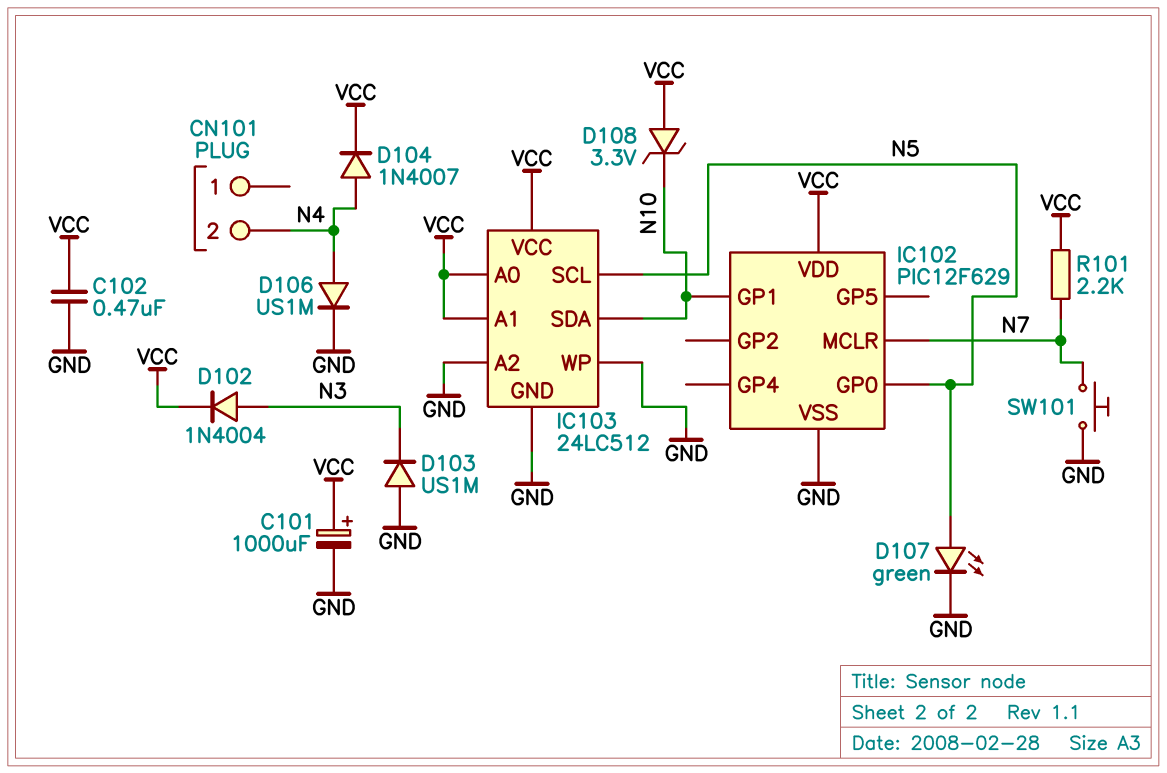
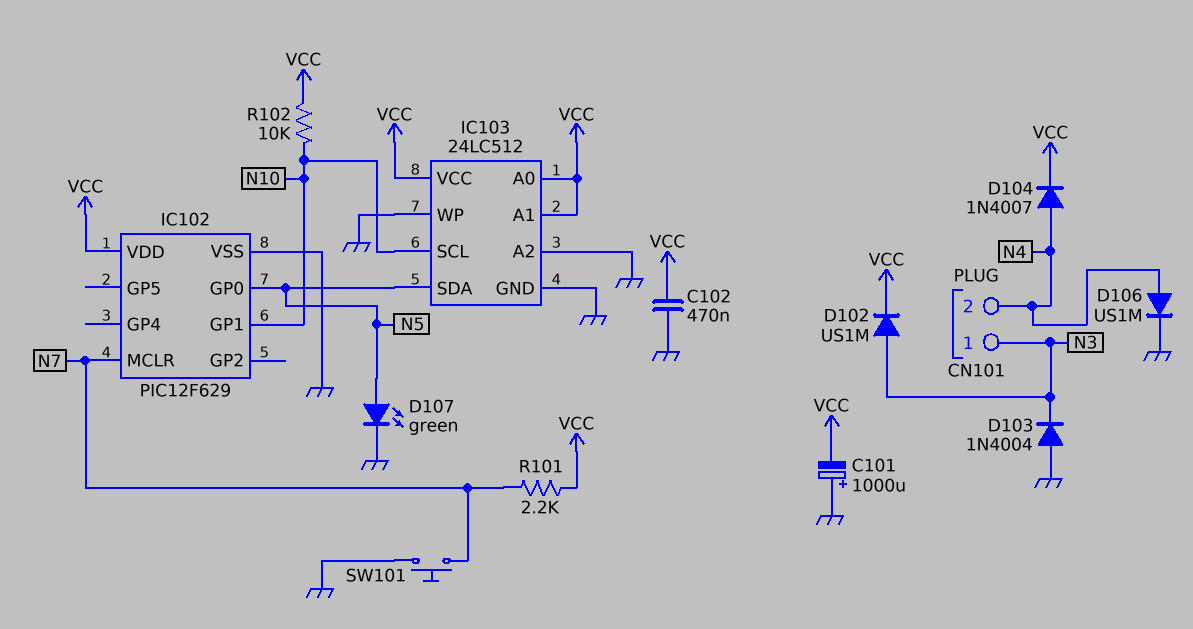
C101: 1000uF (plus VCC, minus GND) -> 1000uF (plus GND, minus VCC)
CN101 pin 1: none -> N3
D102: diode 1N4004 (A N3, K VCC) -> diode US1M (A N3, K VCC)
D103: diode US1M (A GND, K N3) -> diode 1N4004 (A GND, K N3)
D108: zener 3.3V (A VCC, K N10) -> none
IC103 pin SCL: N5 -> N10
IC103 pin SDA: N10 -> N5
R102: none -> 10k (N10, VCC)

